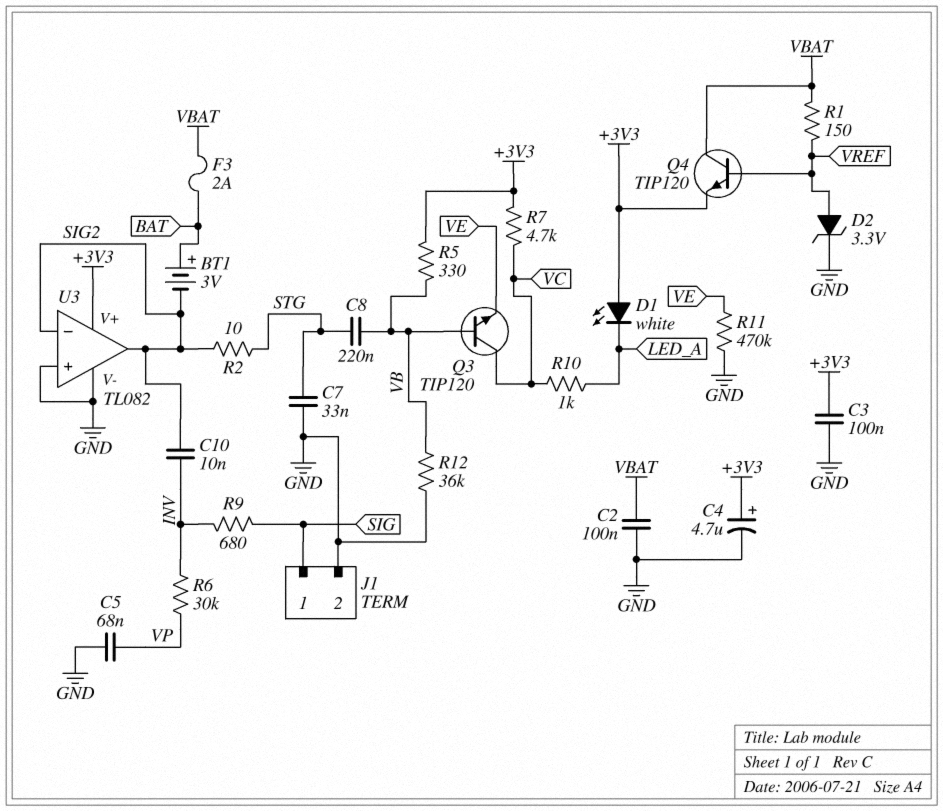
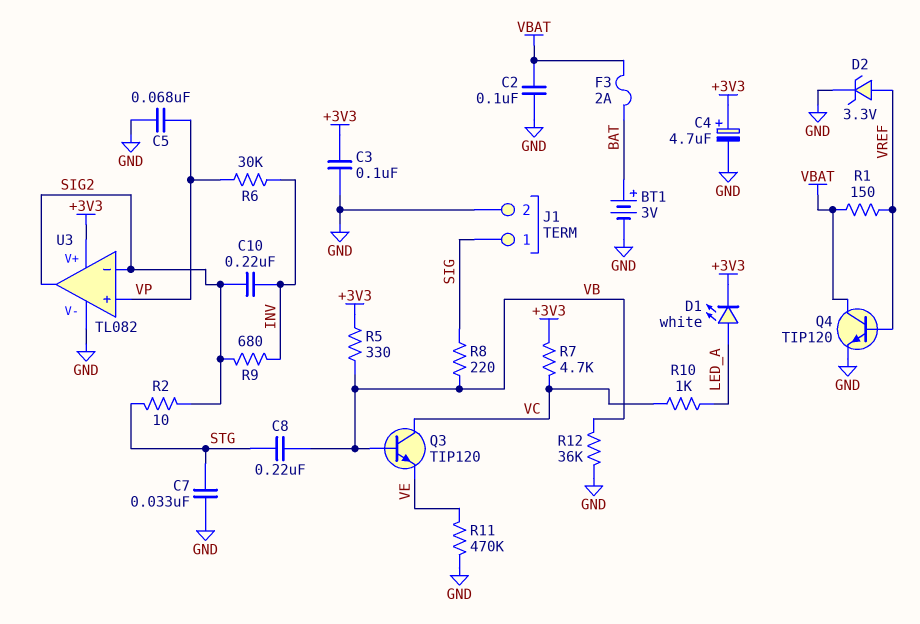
BT1: 3V (plus BAT, minus SIG2) -> 3V (plus BAT, minus GND)
C10: 10nF (INV, SIG2) -> 220nF (INV, SIG2)
D1: LED white (A +3V3, K LED_A) -> LED white (A LED_A, K +3V3)
Q4: NPN TIP120 (B VREF, C VBAT, E +3V3) -> NPN TIP120 (B VREF, C VBAT, E GND)
R8: none -> 220 (SIG, VB)
R9: 680 (INV, SIG) -> 680 (INV, SIG2)
U3 pin in+: GND -> VP

